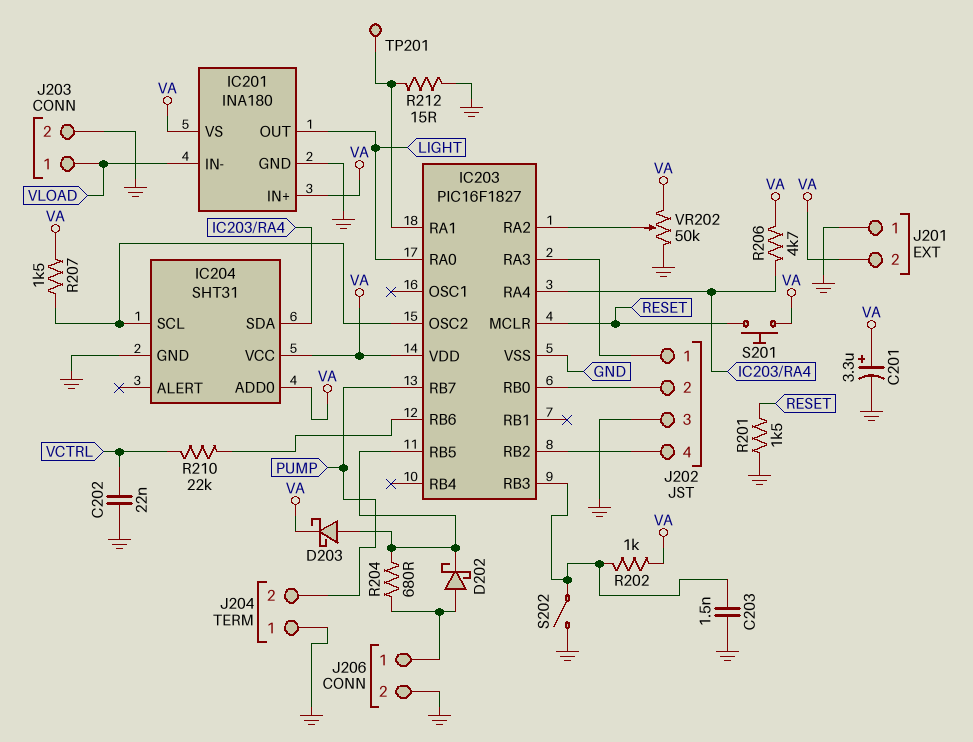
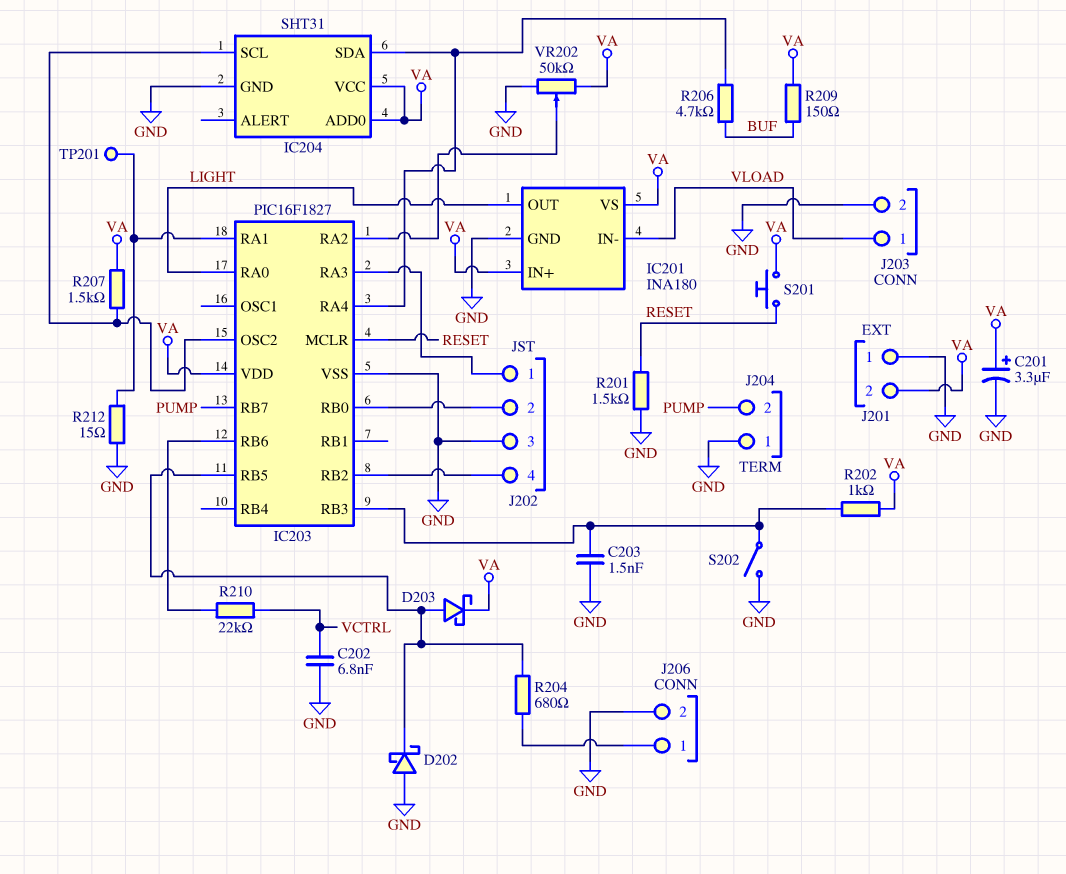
C202: 22nF (GND, VCTRL) -> 6.8nF (GND, VCTRL)
D202: schottky (A J206/1, K IC203/RB5) -> schottky (A GND, K IC203/RB5)
R206: 4.7k (IC203/RA4, VA) -> 4.7k (BUF, IC203/RA4)
R209: none -> 150 (BUF, VA)

